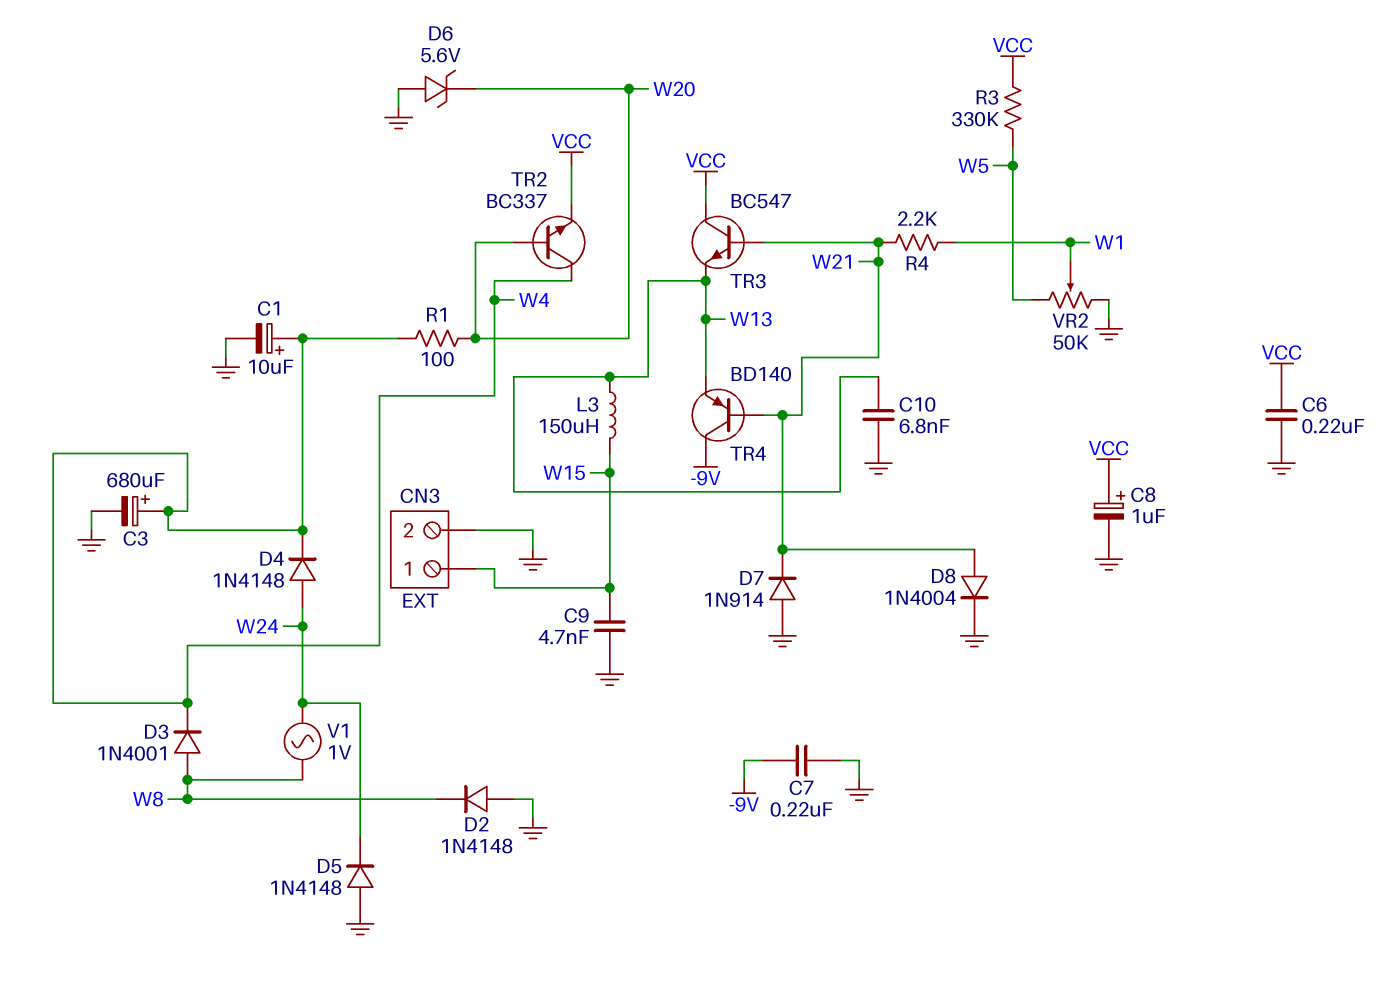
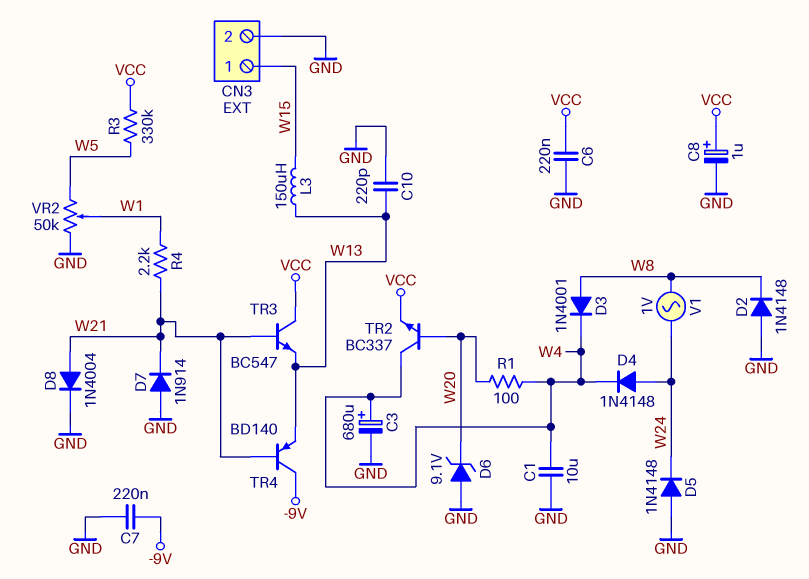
C1: 10uF (plus W4, minus GND) -> 10uF (GND, W4)
C9: 4.7nF (GND, W15) -> none
C10: 6.8nF (GND, W13) -> 220pF (GND, W13)
D6: zener 5.6V (A GND, K W20) -> zener 9.1V (A GND, K W20)

